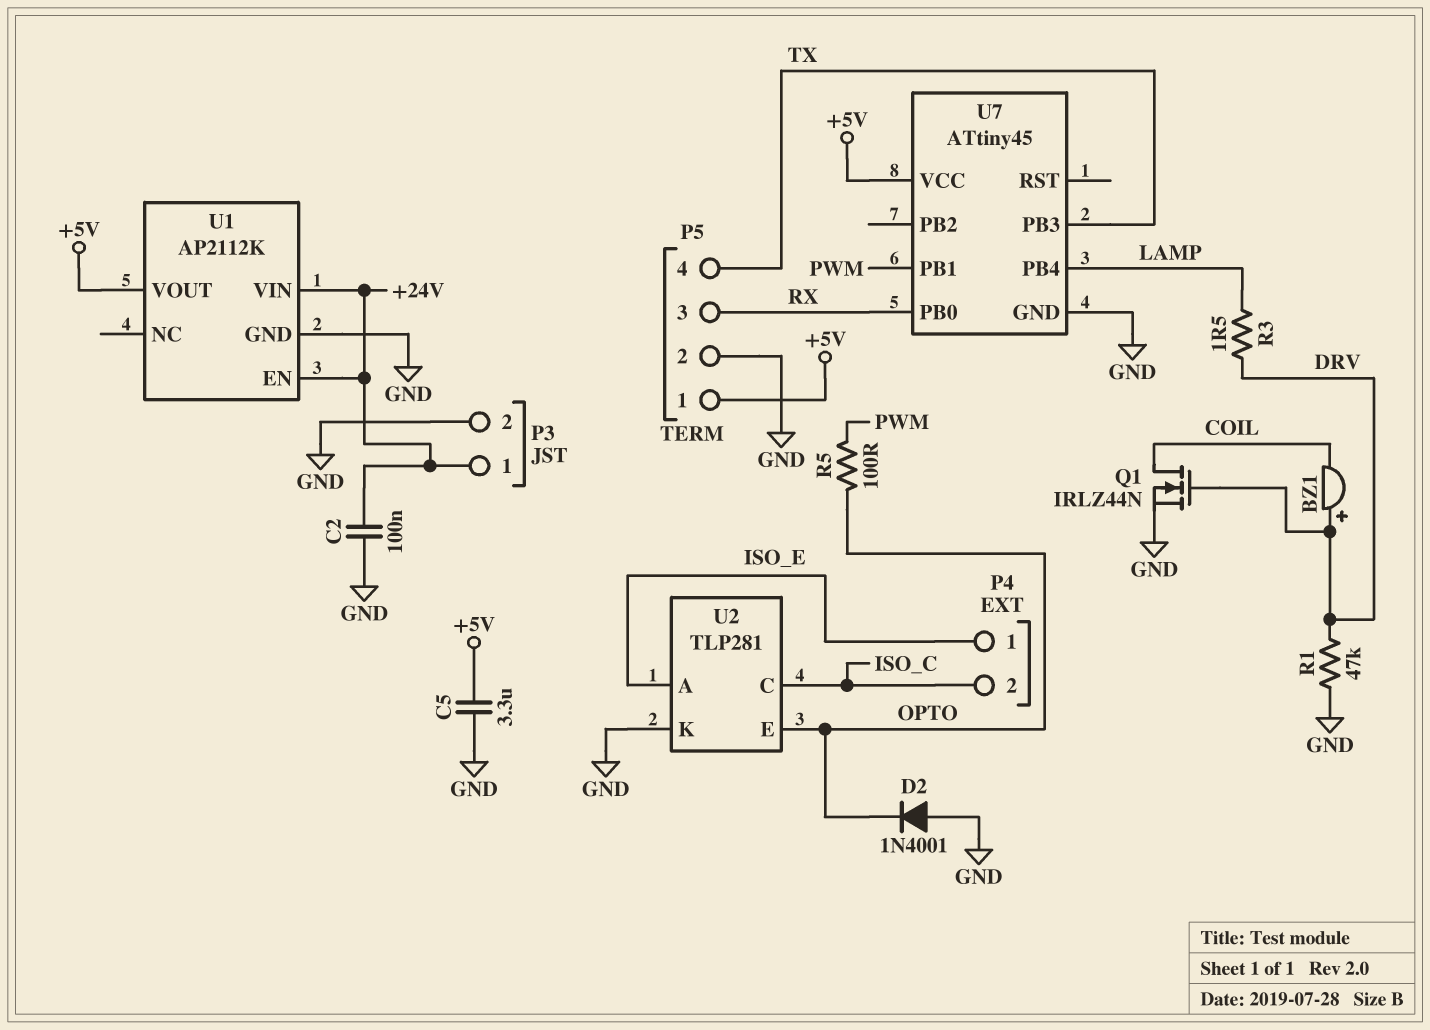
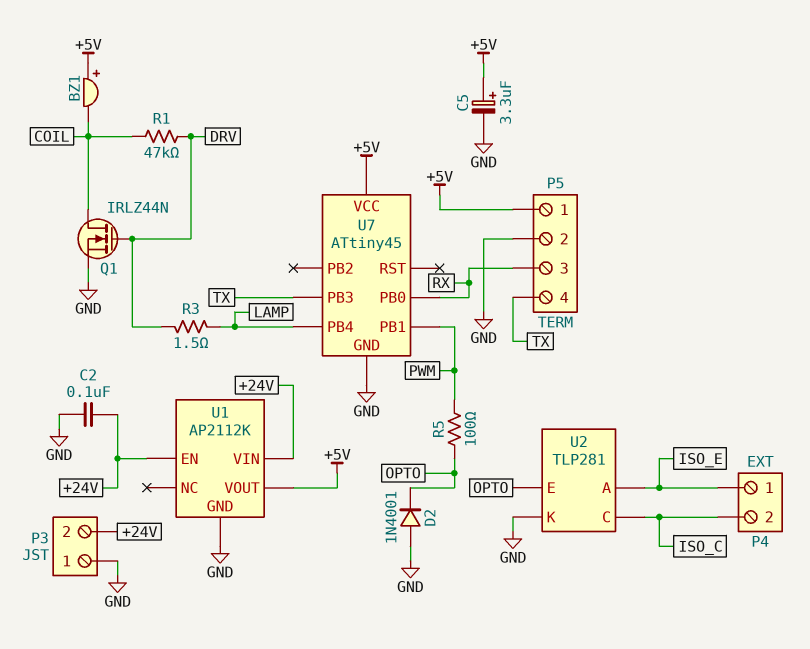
BZ1: buzzer (plus DRV, minus COIL) -> buzzer (plus +5V, minus COIL)
C5: 3.3uF (+5V, GND) -> 3.3uF (plus +5V, minus GND)
P3 pin 1: +24V -> GND
P3 pin 2: GND -> +24V
R1: 47k (DRV, GND) -> 47k (COIL, DRV)

